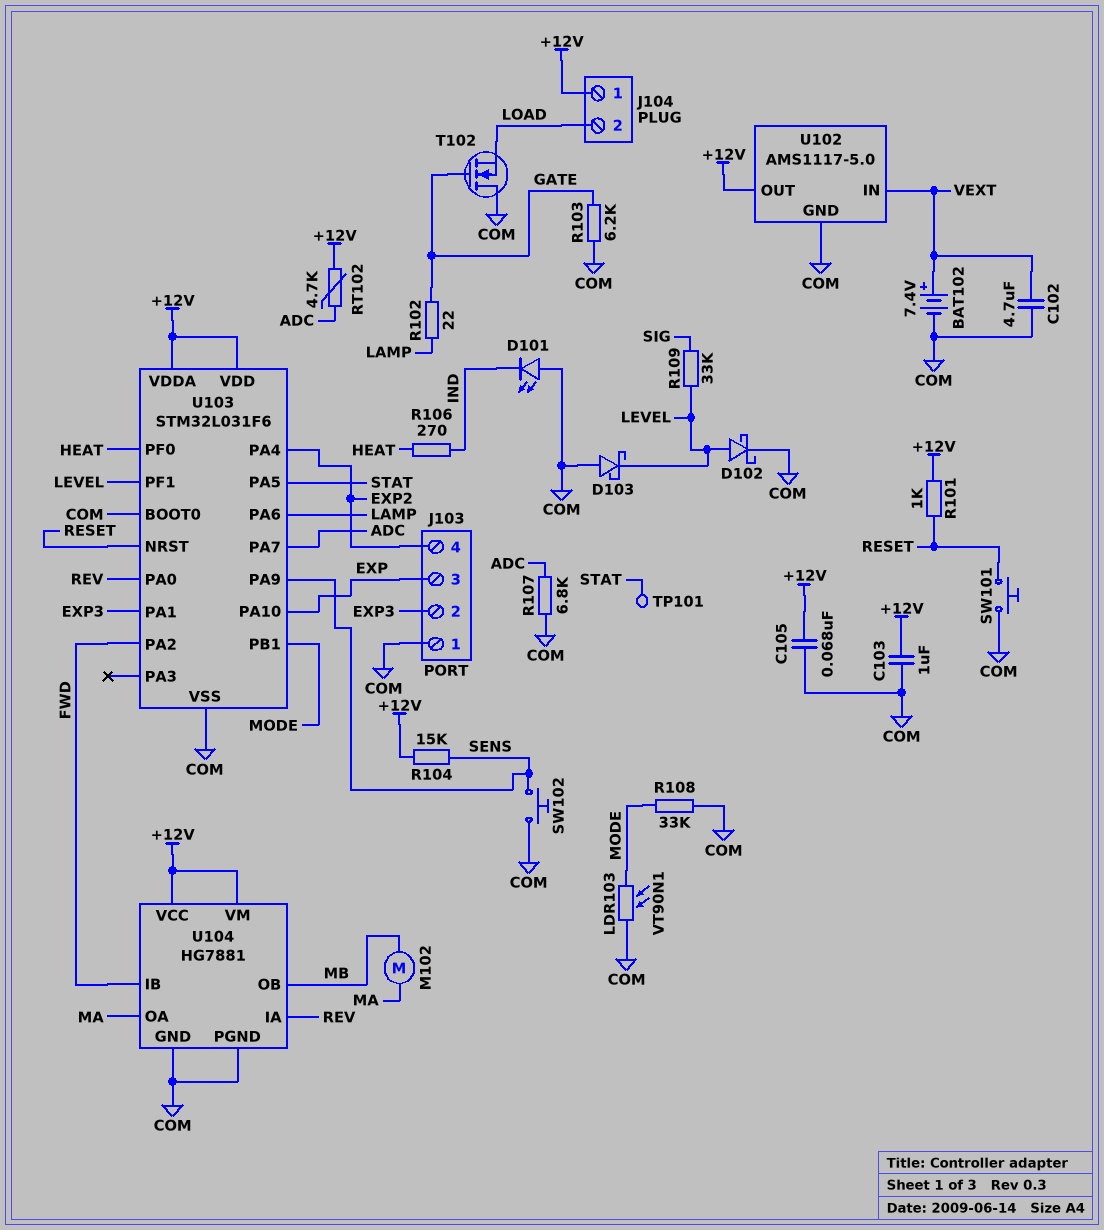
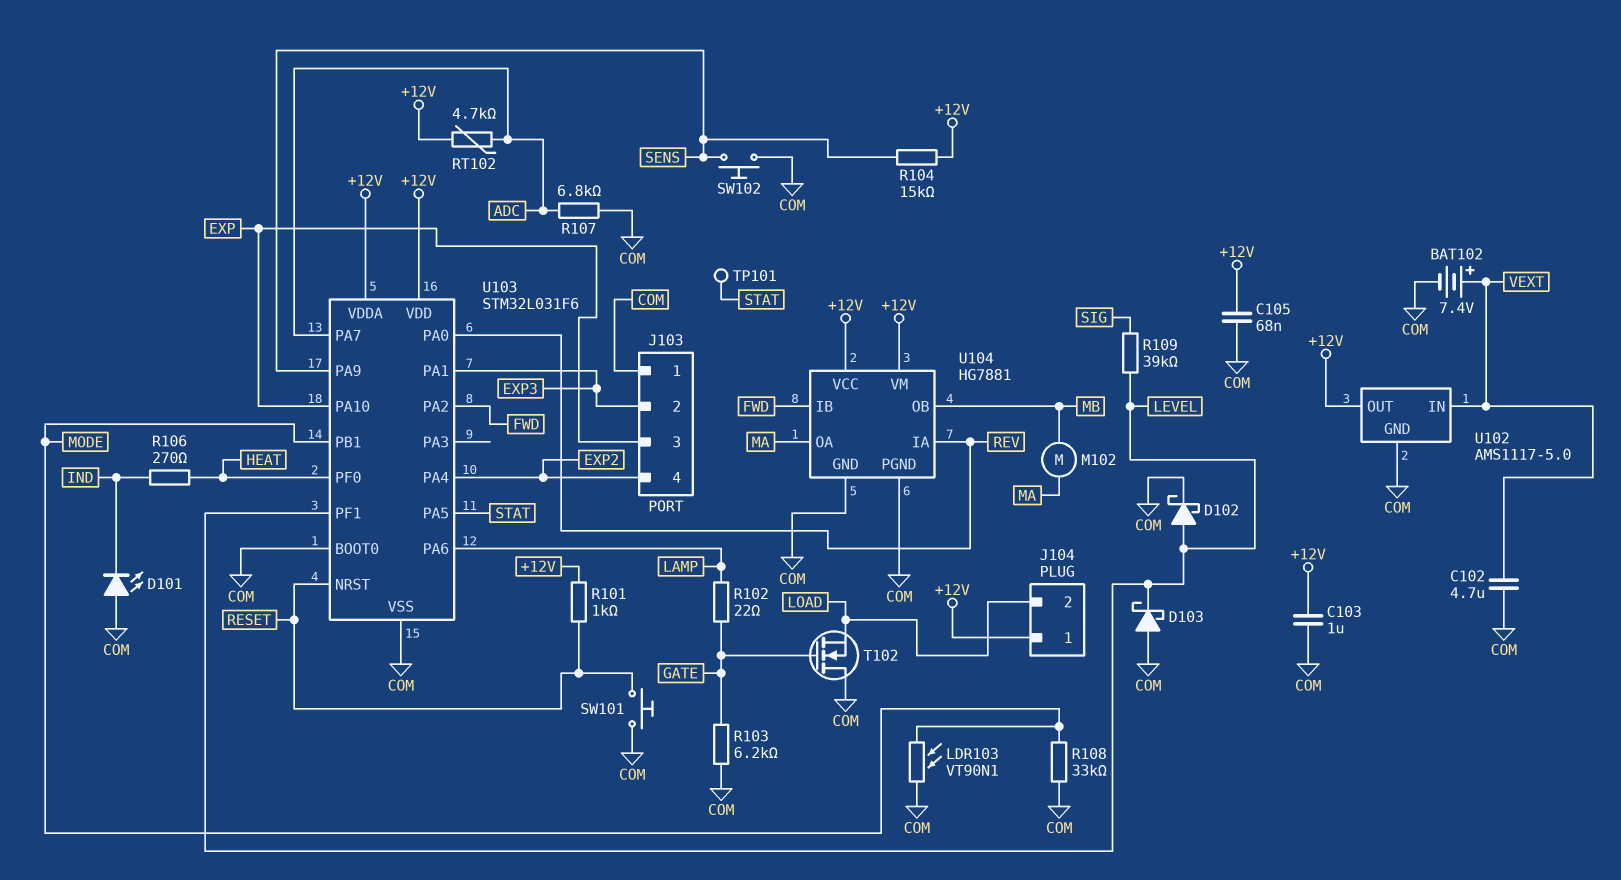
R109: 33k (LEVEL, SIG) -> 39k (LEVEL, SIG)

